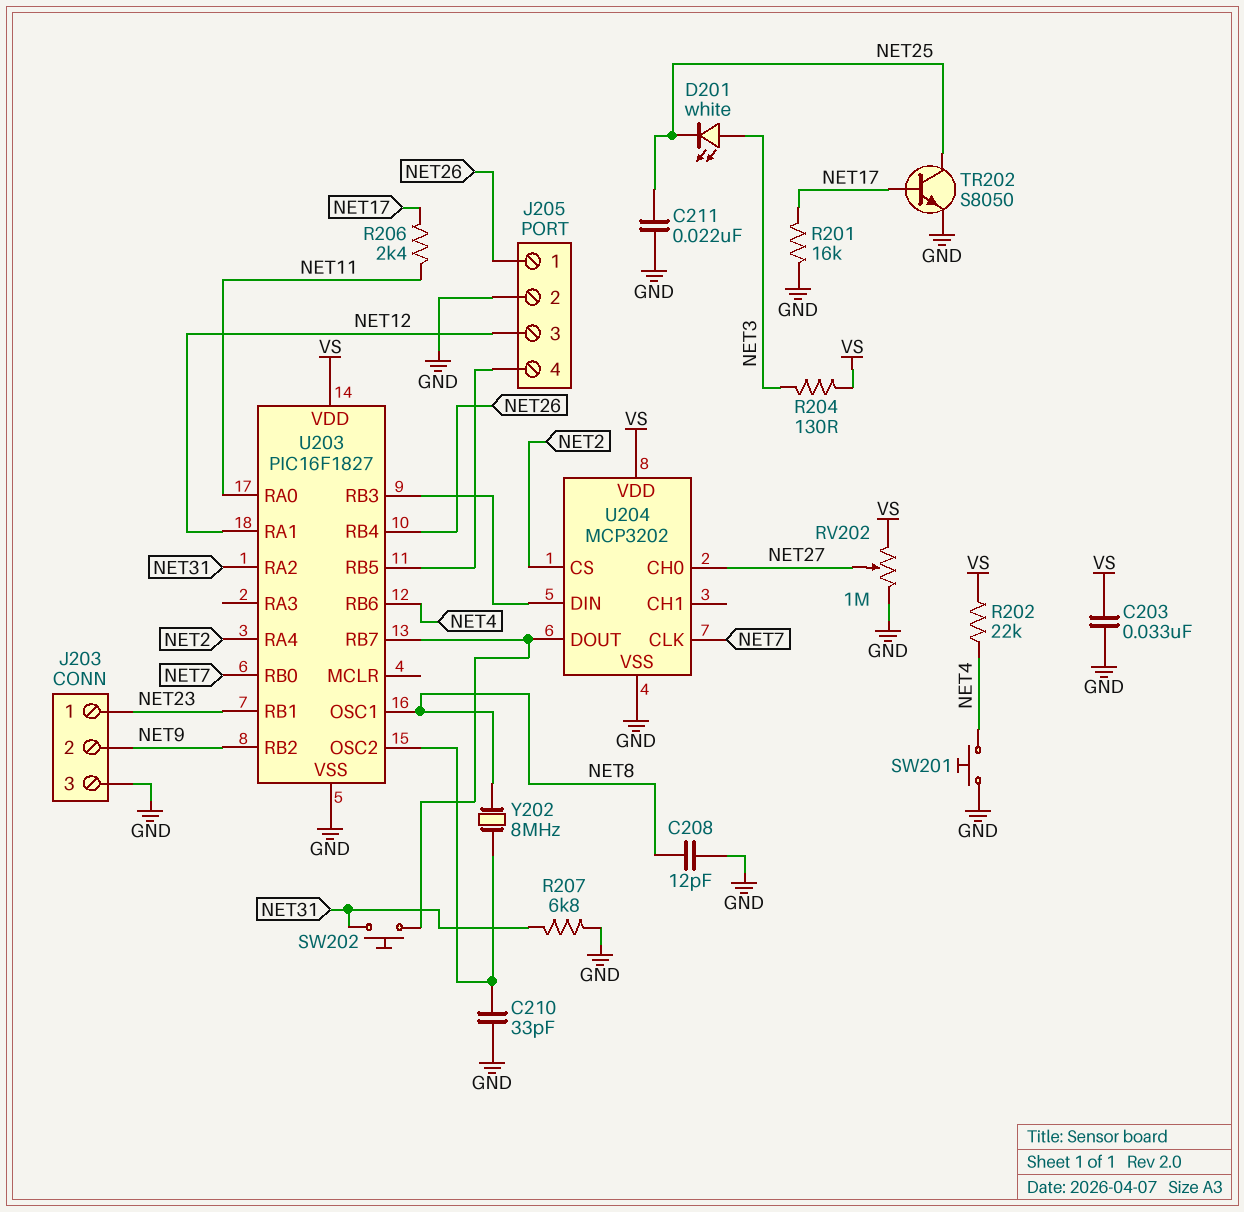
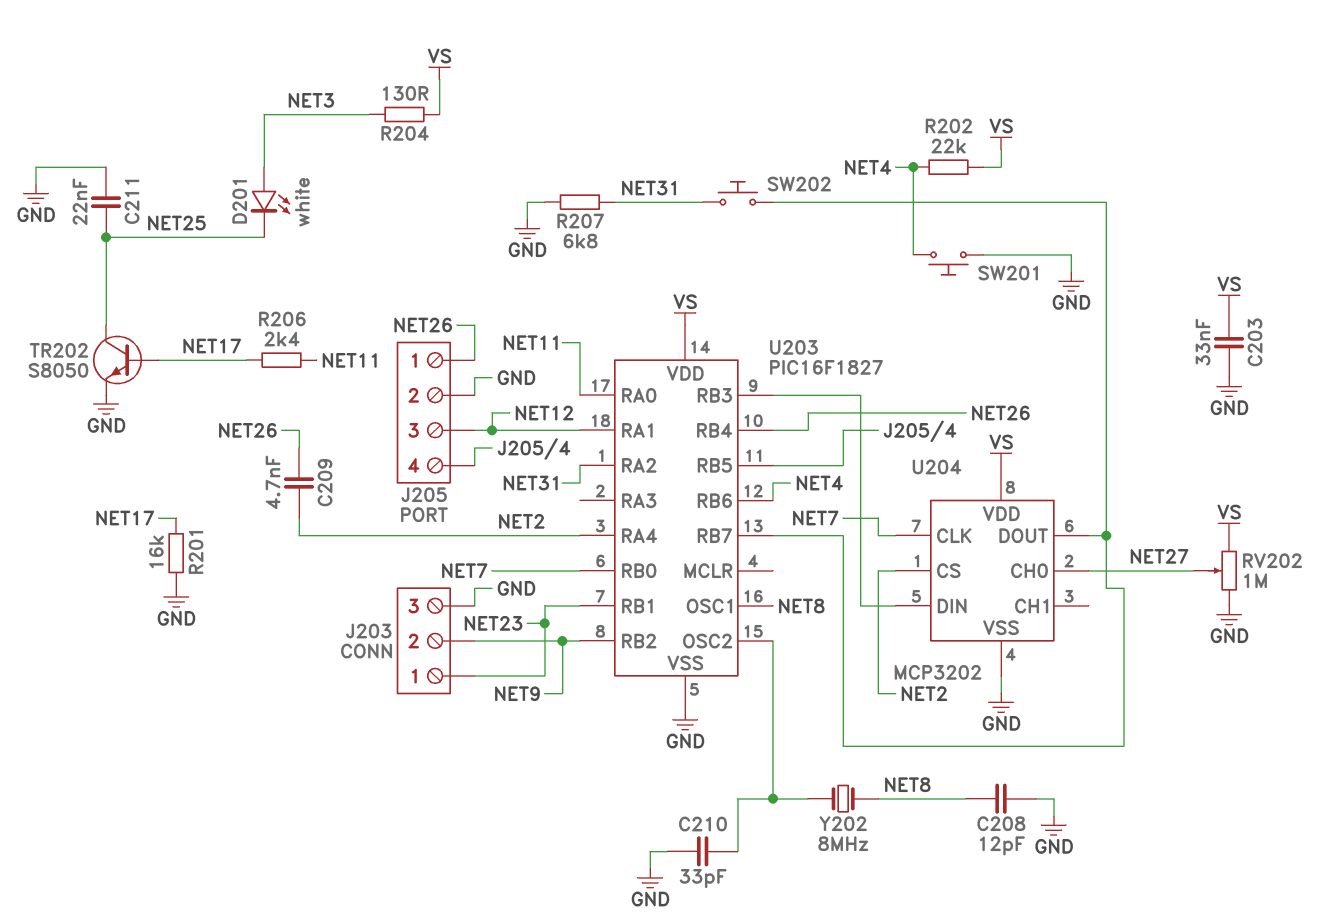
C209: none -> 4.7nF (NET2, NET26)

